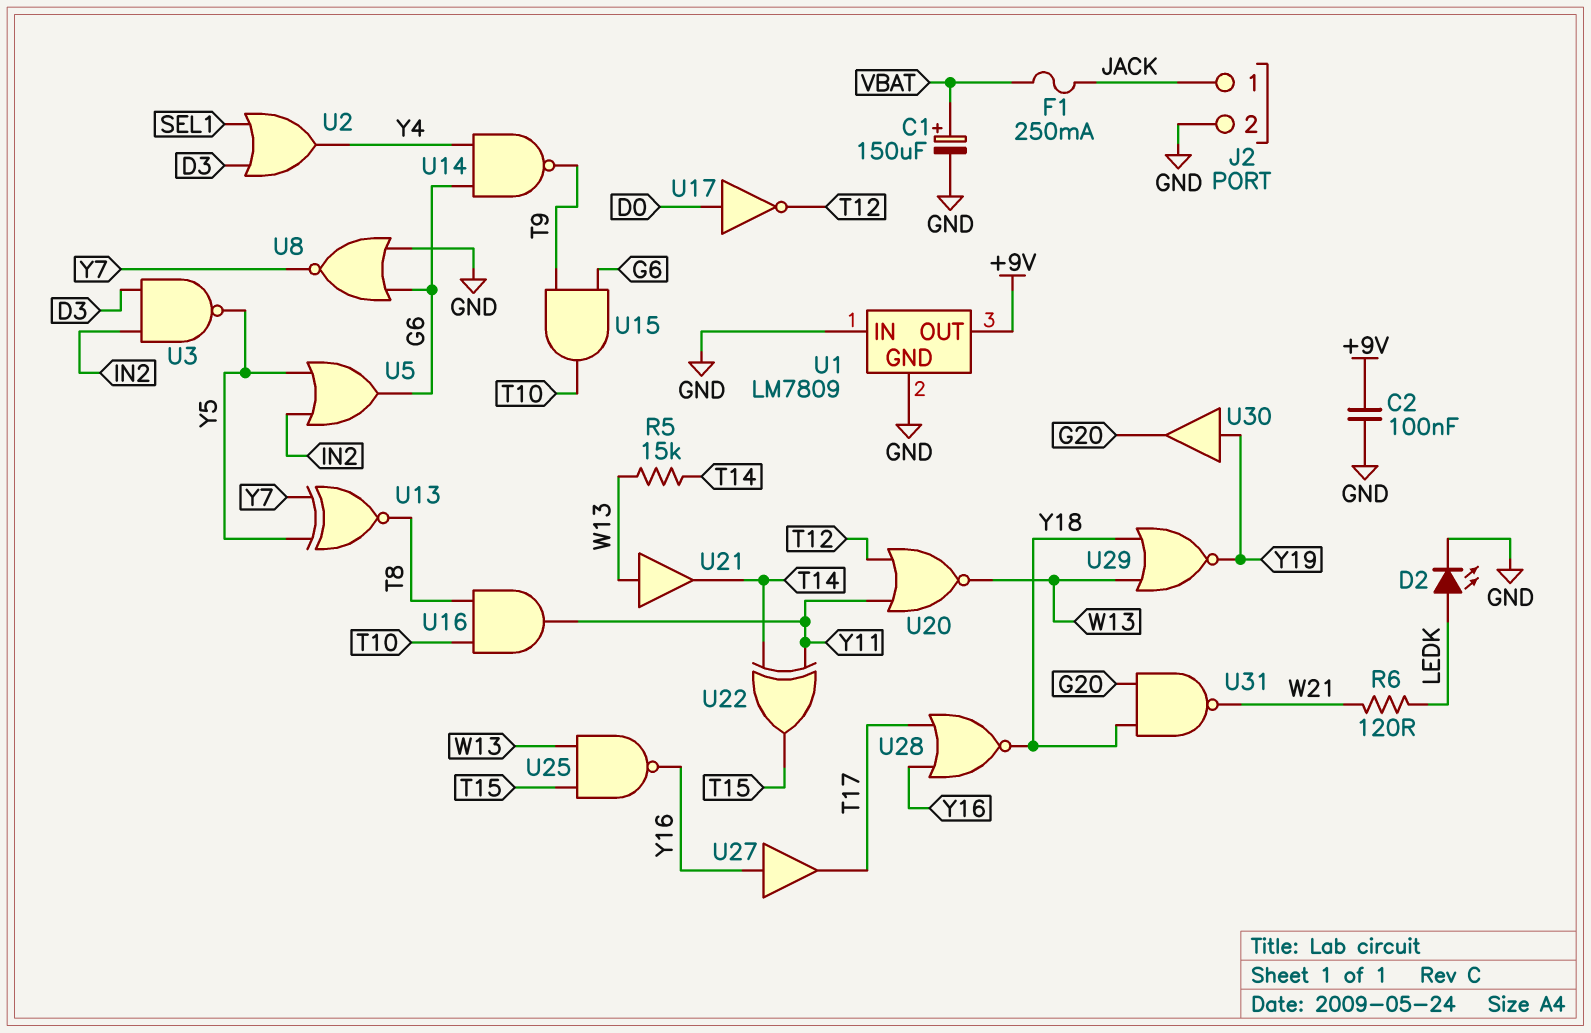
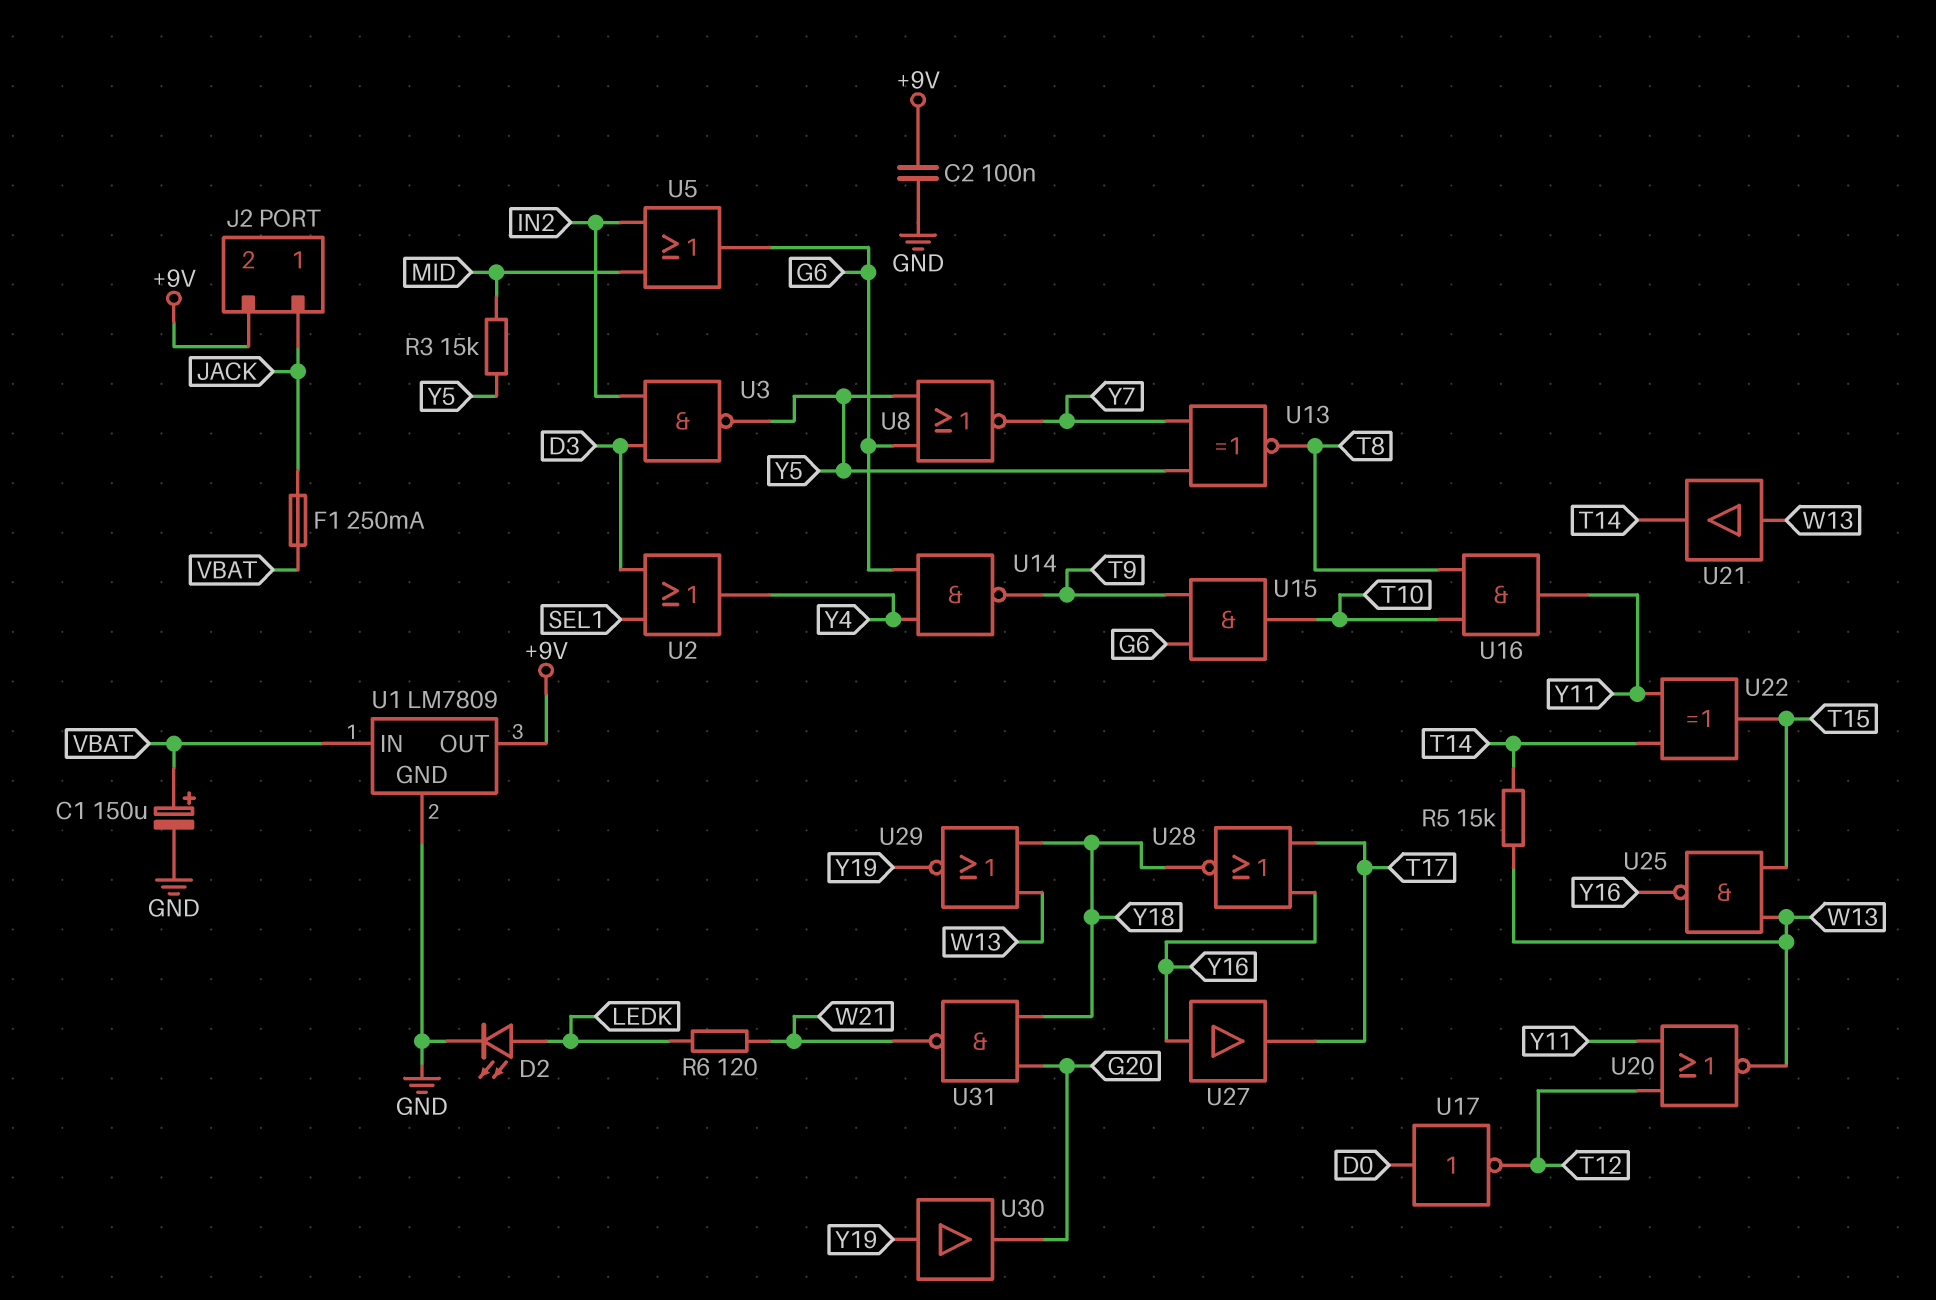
J2 pin 2: GND -> +9V
R3: none -> 15k (MID, Y5)
U1 pin IN: GND -> VBAT
U5: OR (in IN2, in Y5, out G6) -> OR (in IN2, in MID, out G6)
U8: NOR (in G6, in GND, out Y7) -> NOR (in G6, in Y5, out Y7)

